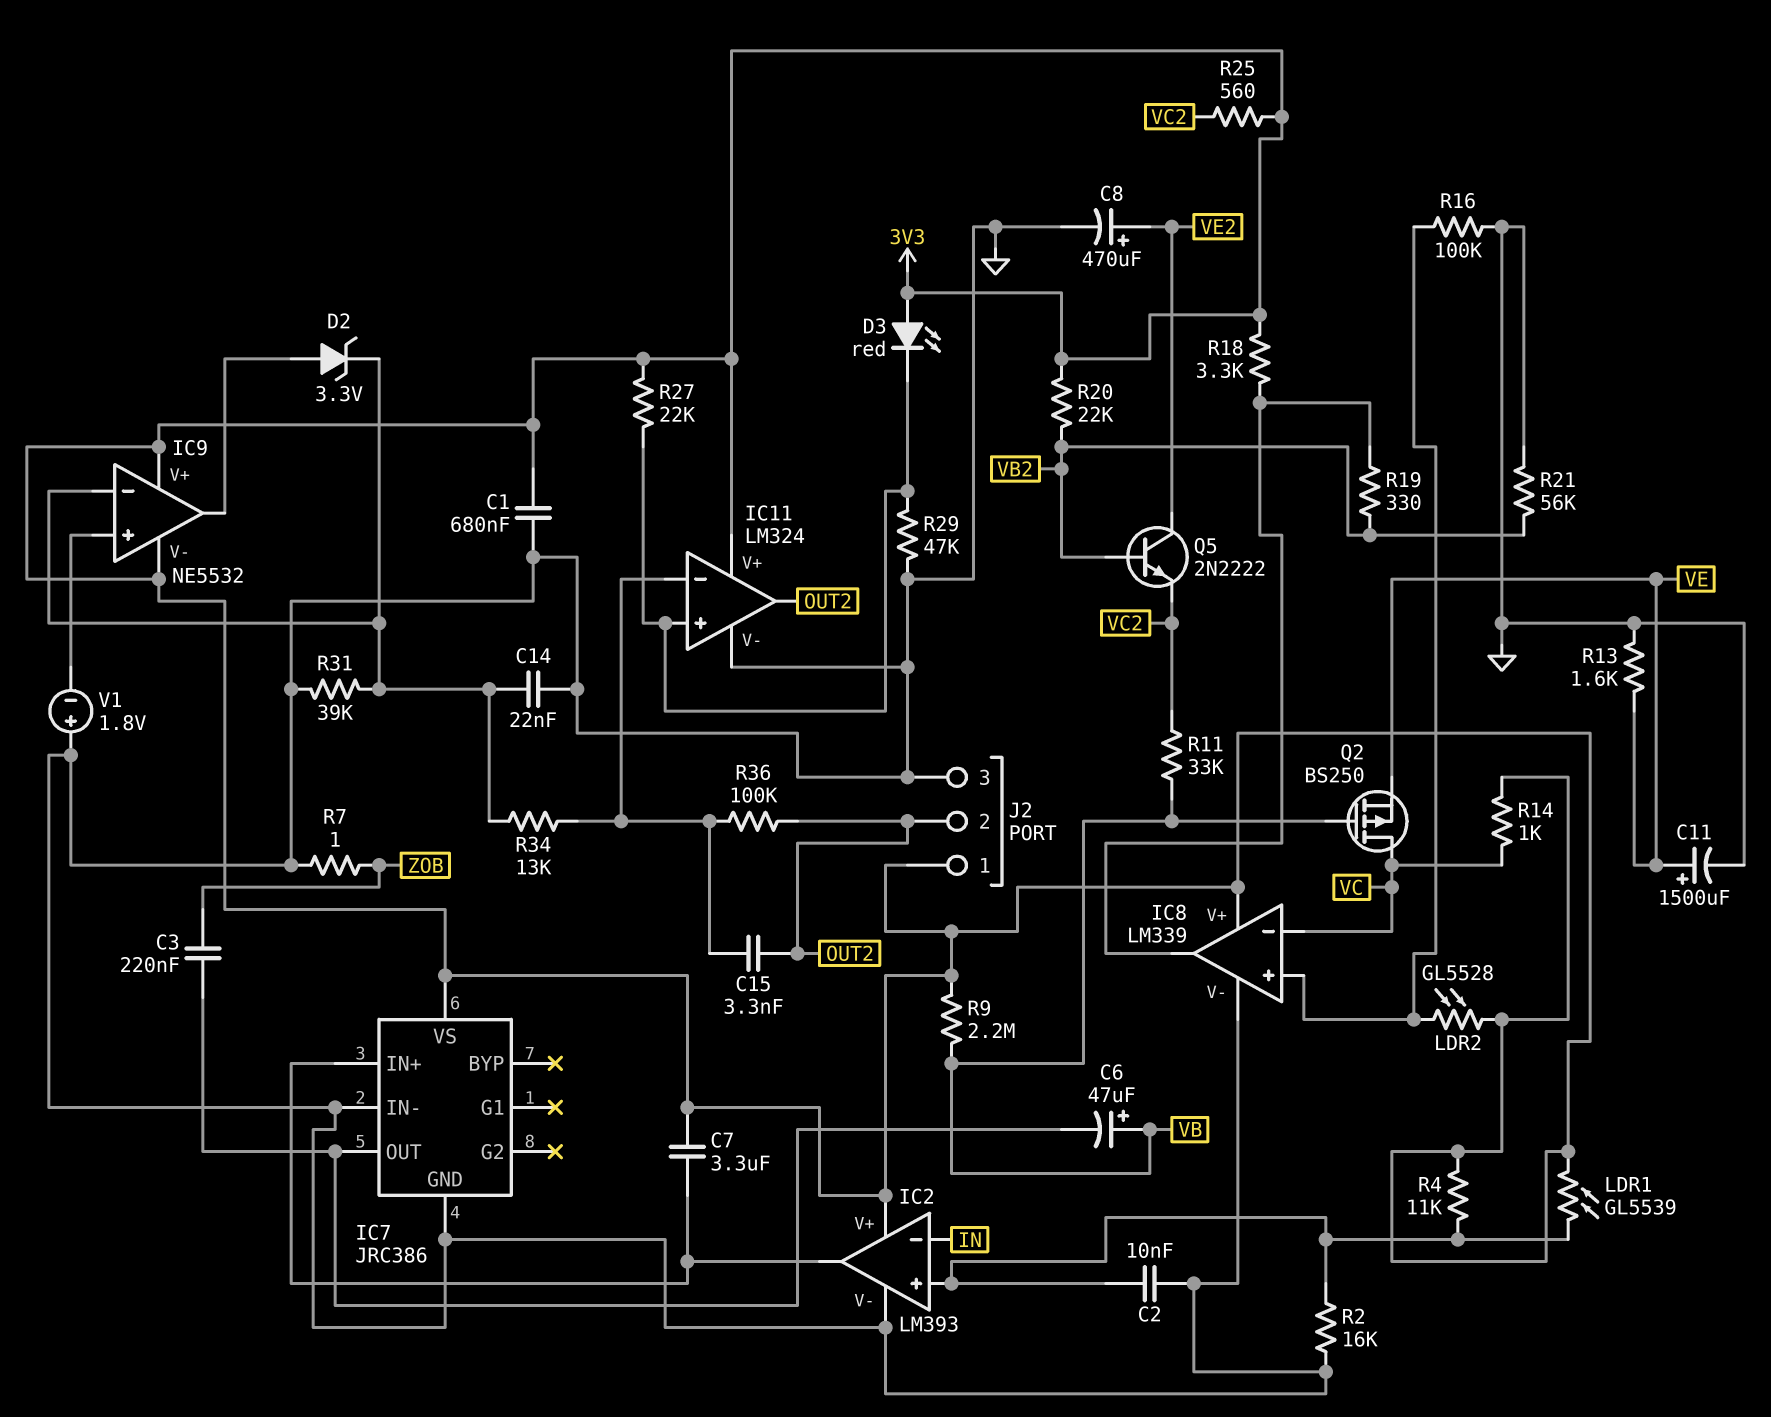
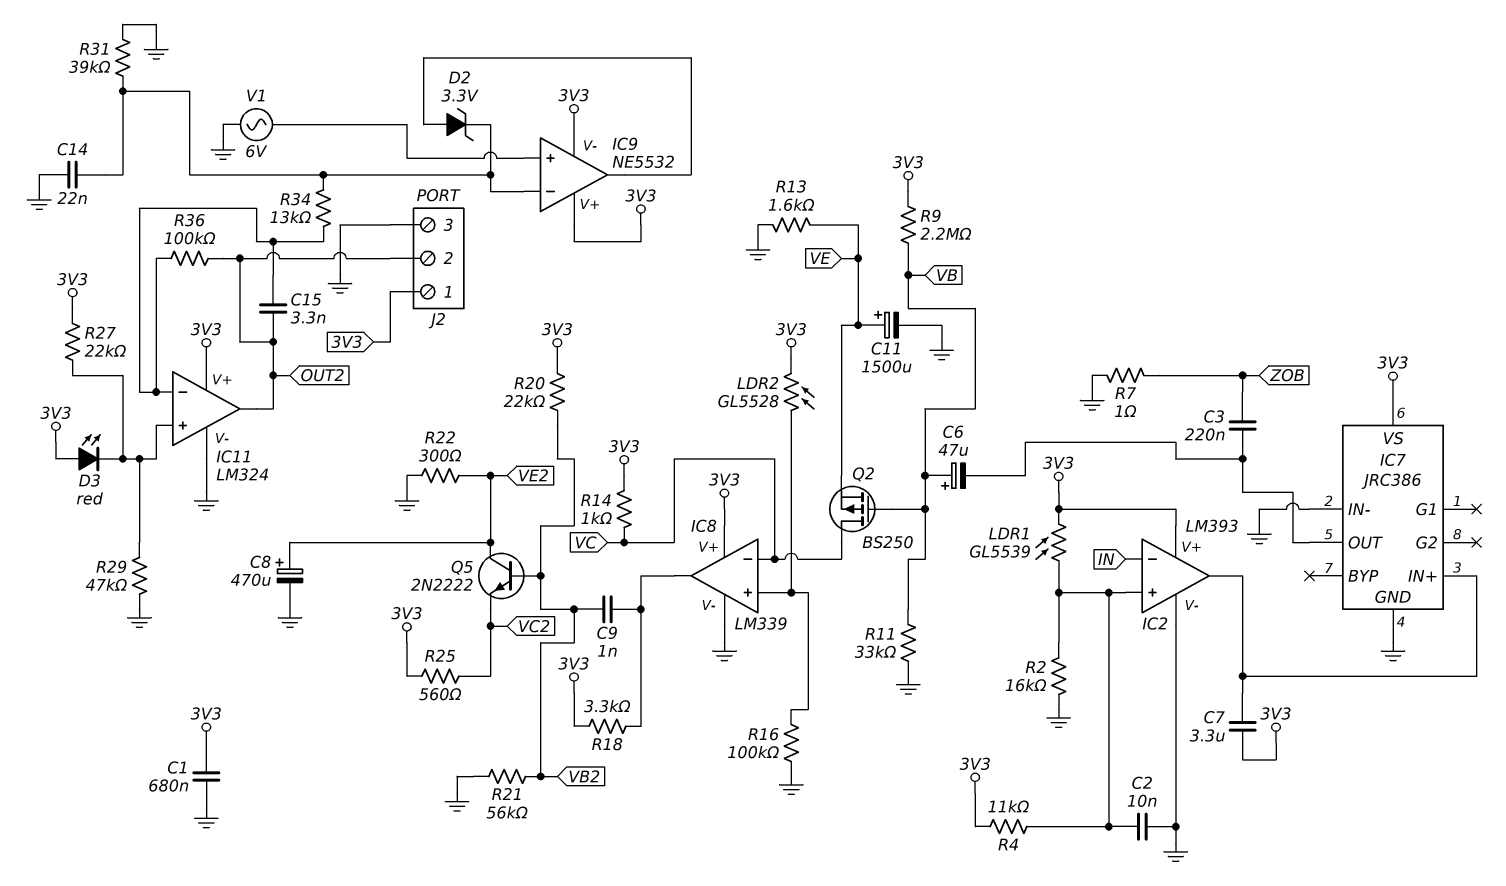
C9: none -> 1nF (IC8/out, VB2)
R11: 33k (VB, VC2) -> 33k (GND, VB)
R19: 330 (IC8/out, VB2) -> none
R22: none -> 300 (GND, VE2)
V1: 1.8V (plus GND, minus IC9/in+) -> AC 6V (GND, IC9/in+)

